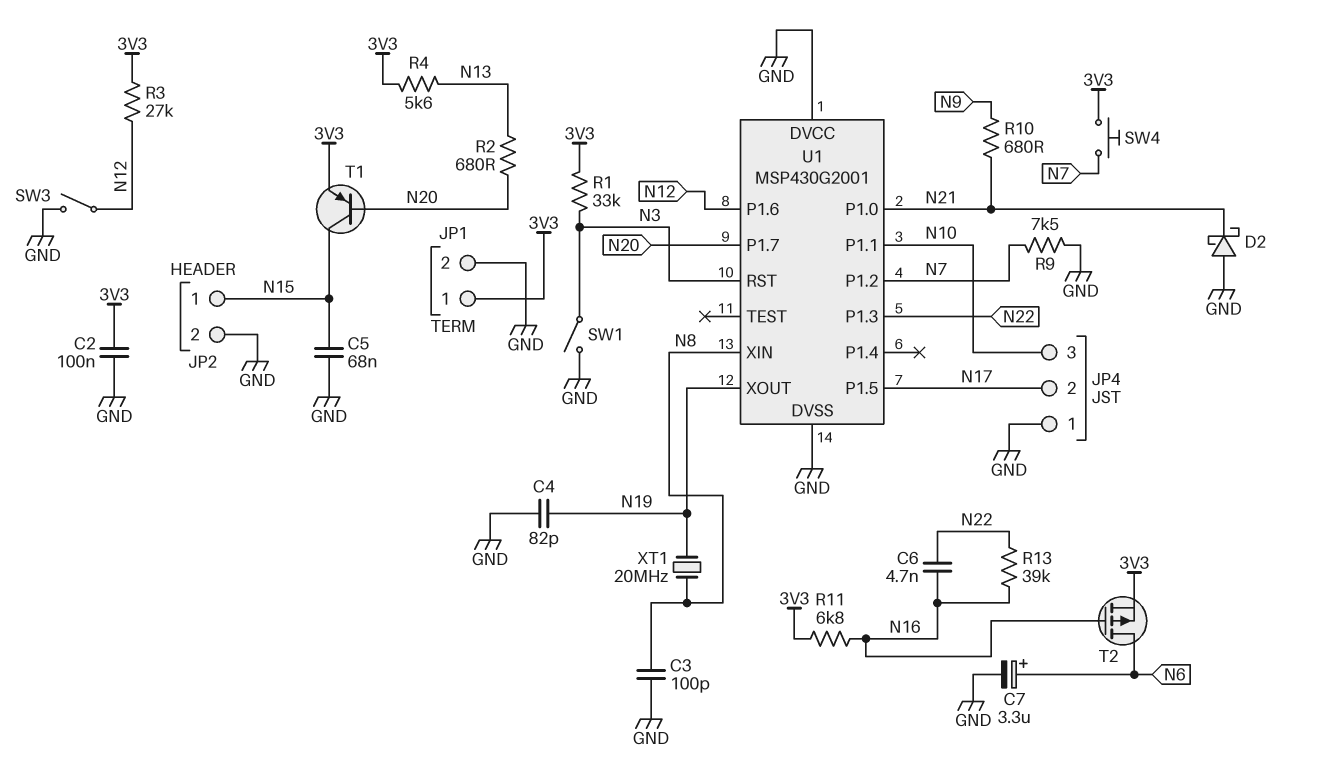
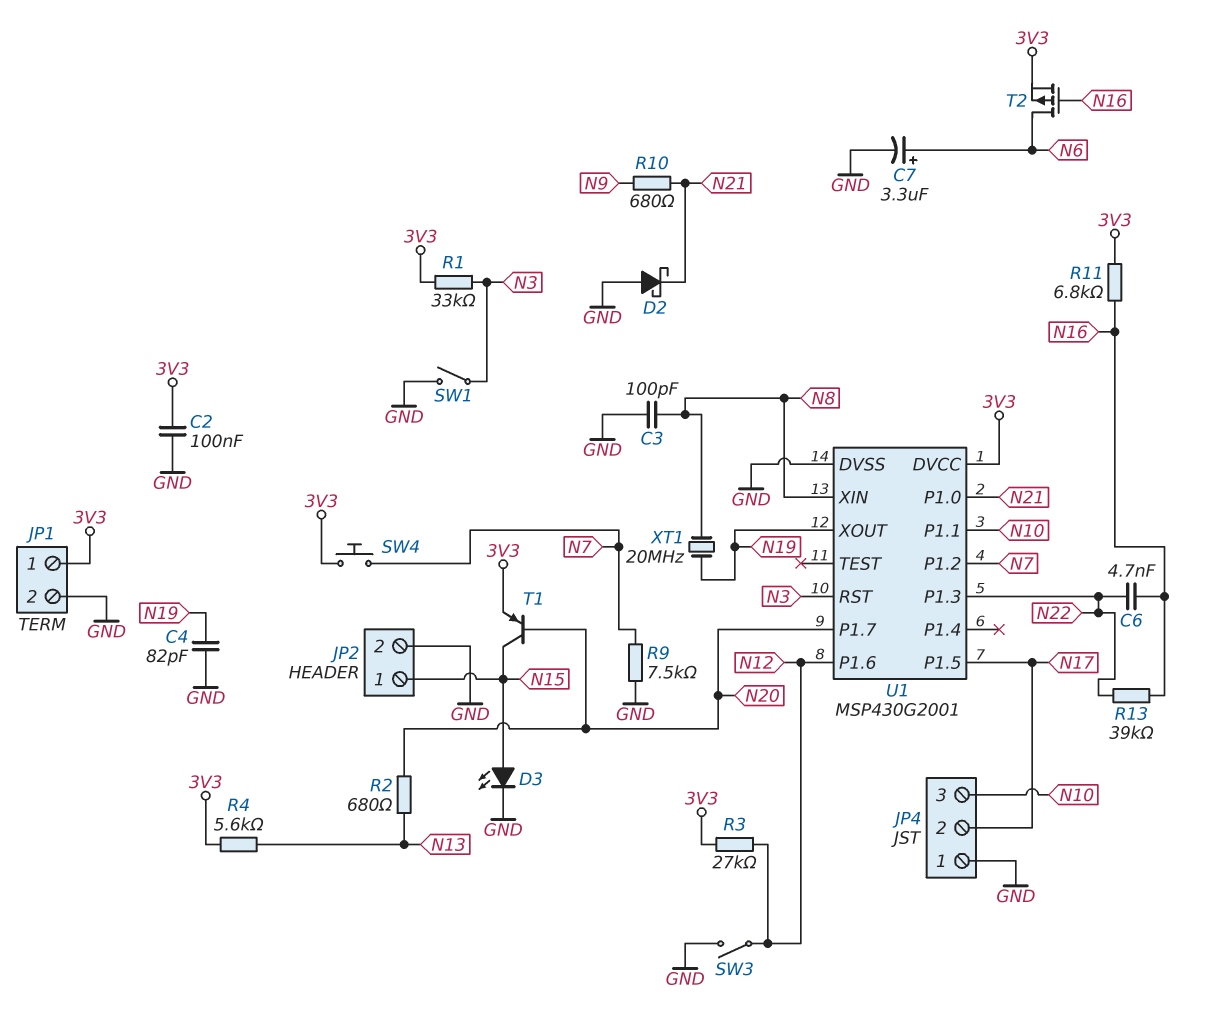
C5: 68nF (GND, N15) -> none
D3: none -> LED (A N15, K GND)
U1 pin DVCC: GND -> 3V3

